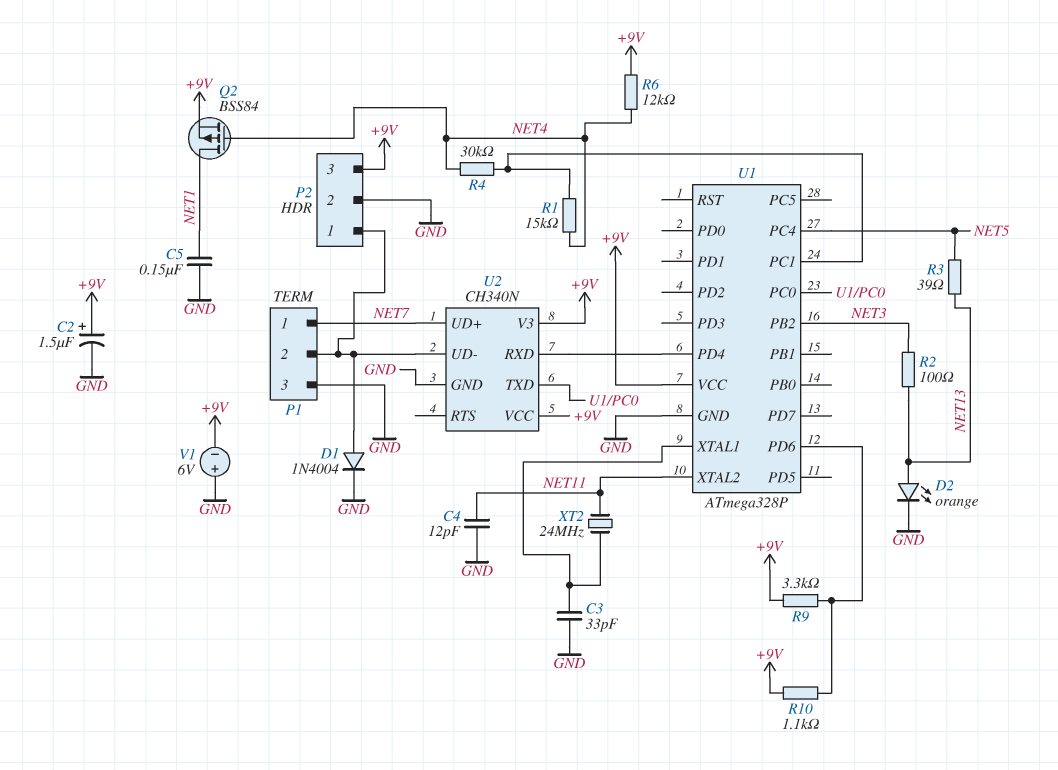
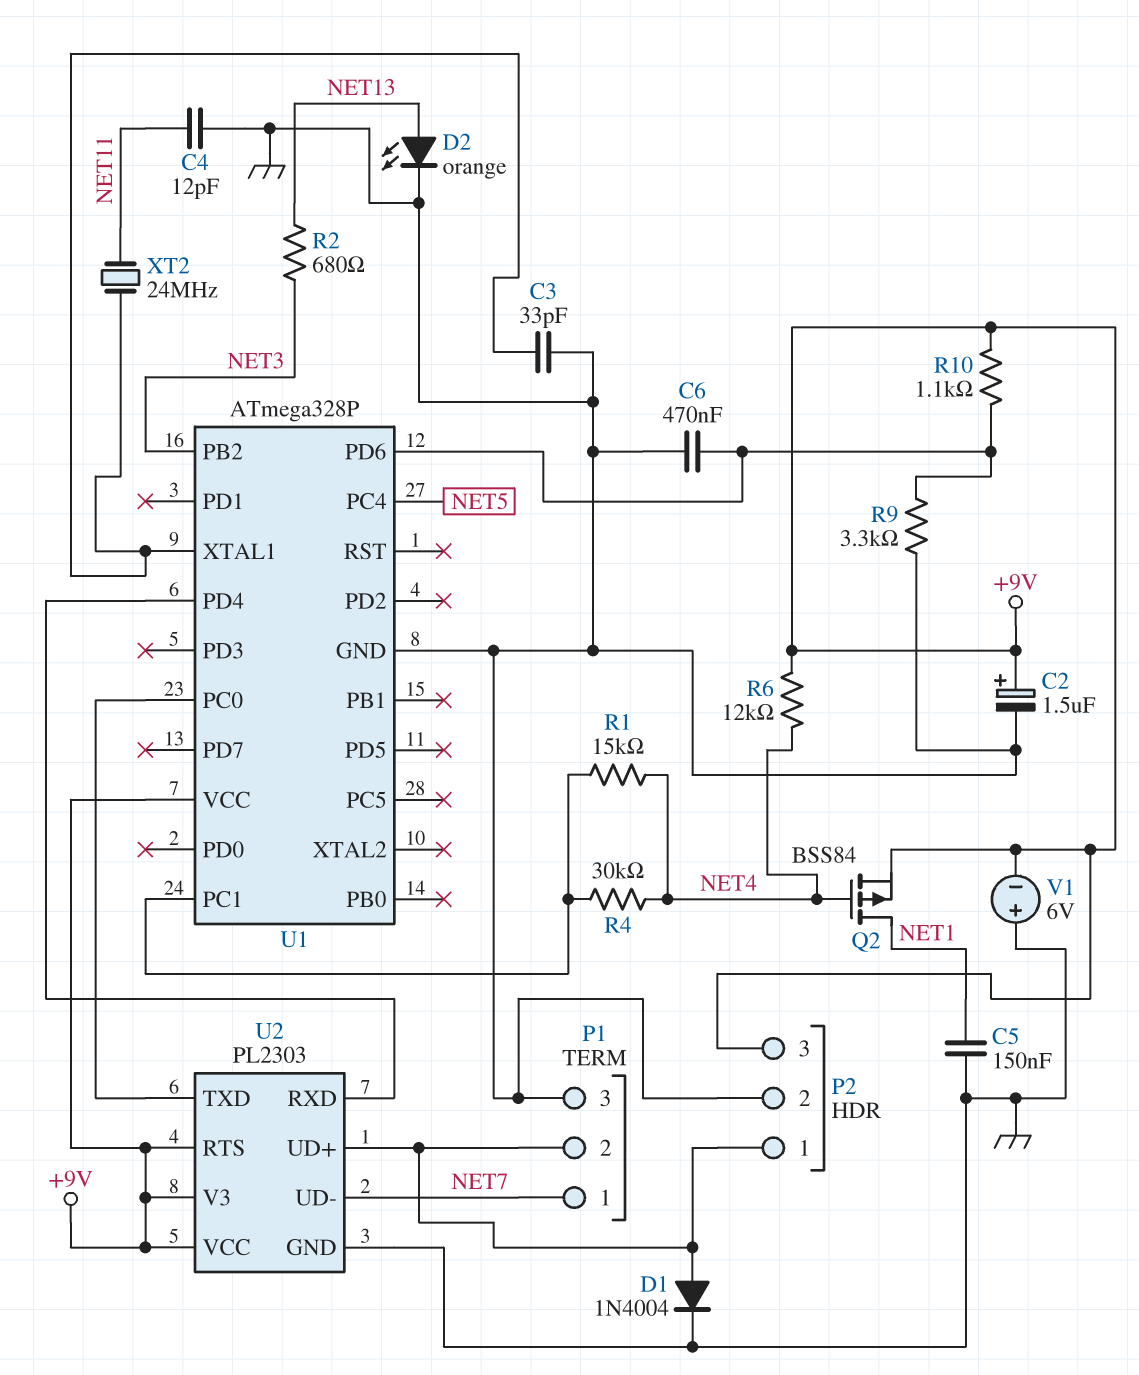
C6: none -> 470nF (GND, U1/PD6)
R2: 100 (NET3, NET13) -> 680 (NET3, NET13)
R3: 39 (NET5, NET13) -> none
R9: 3.3k (+9V, U1/PD6) -> 3.3k (GND, U1/PD6)
U1 pin XTAL2: NET11 -> none
U2: CH340N -> PL2303
U2 pin RTS: none -> +9V
U2 pin UD+: NET7 -> P1/2
U2 pin UD-: P1/2 -> NET7

